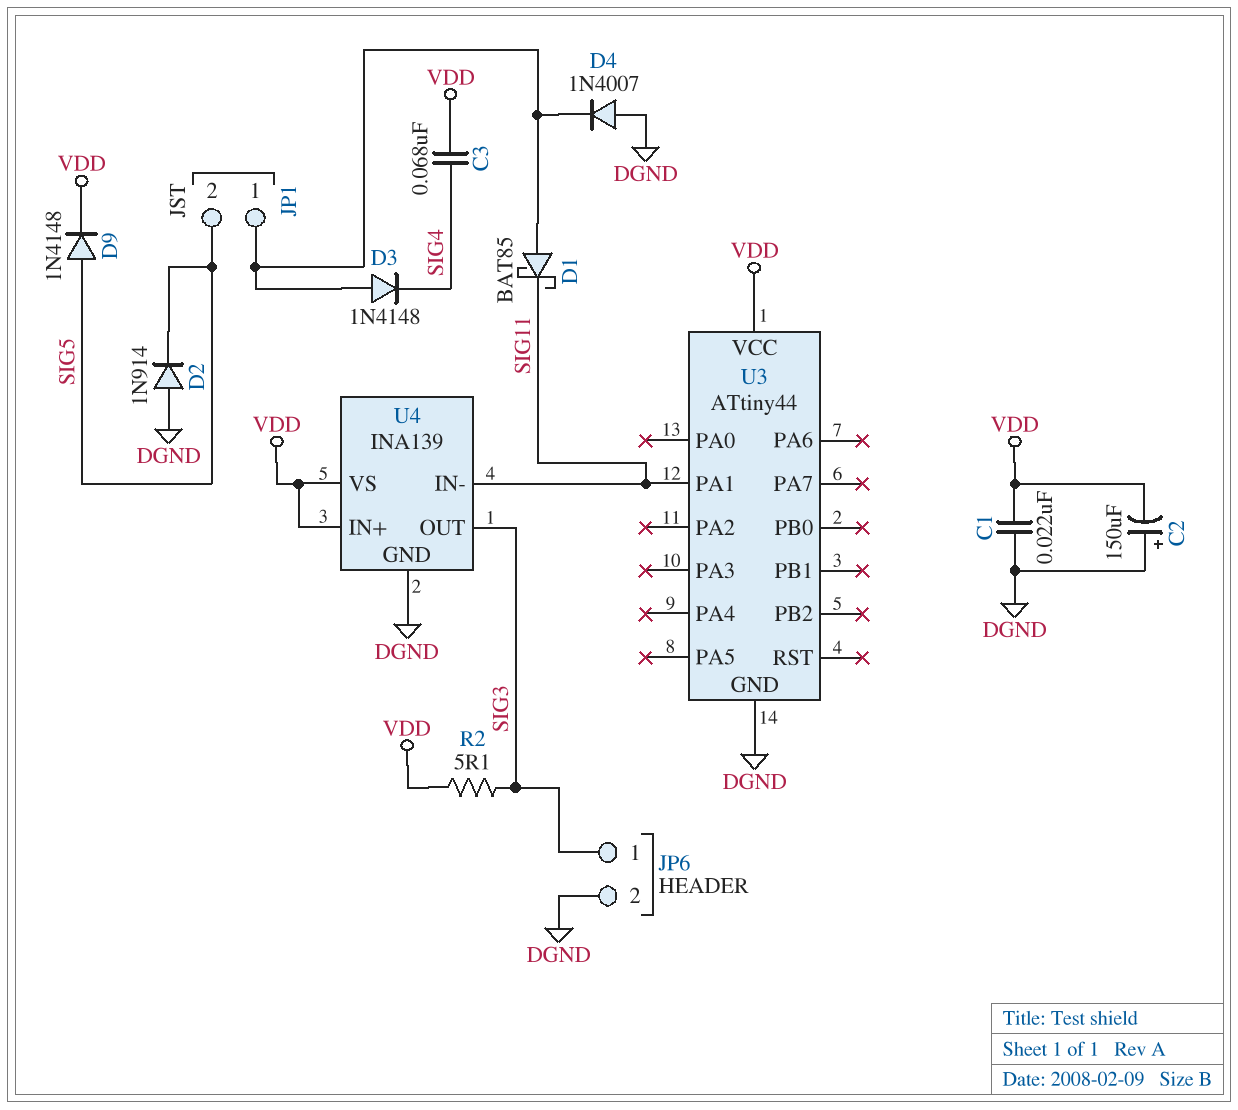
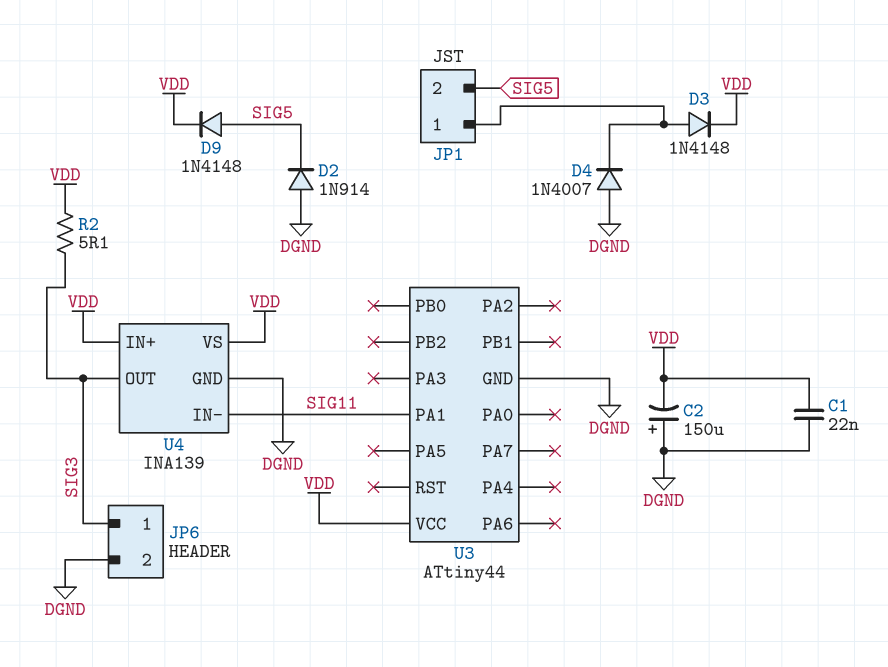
C3: 68nF (SIG4, VDD) -> none
D1: schottky BAT85 (A JP1/1, K SIG11) -> none
D3: diode 1N4148 (A JP1/1, K SIG4) -> diode 1N4148 (A JP1/1, K VDD)

